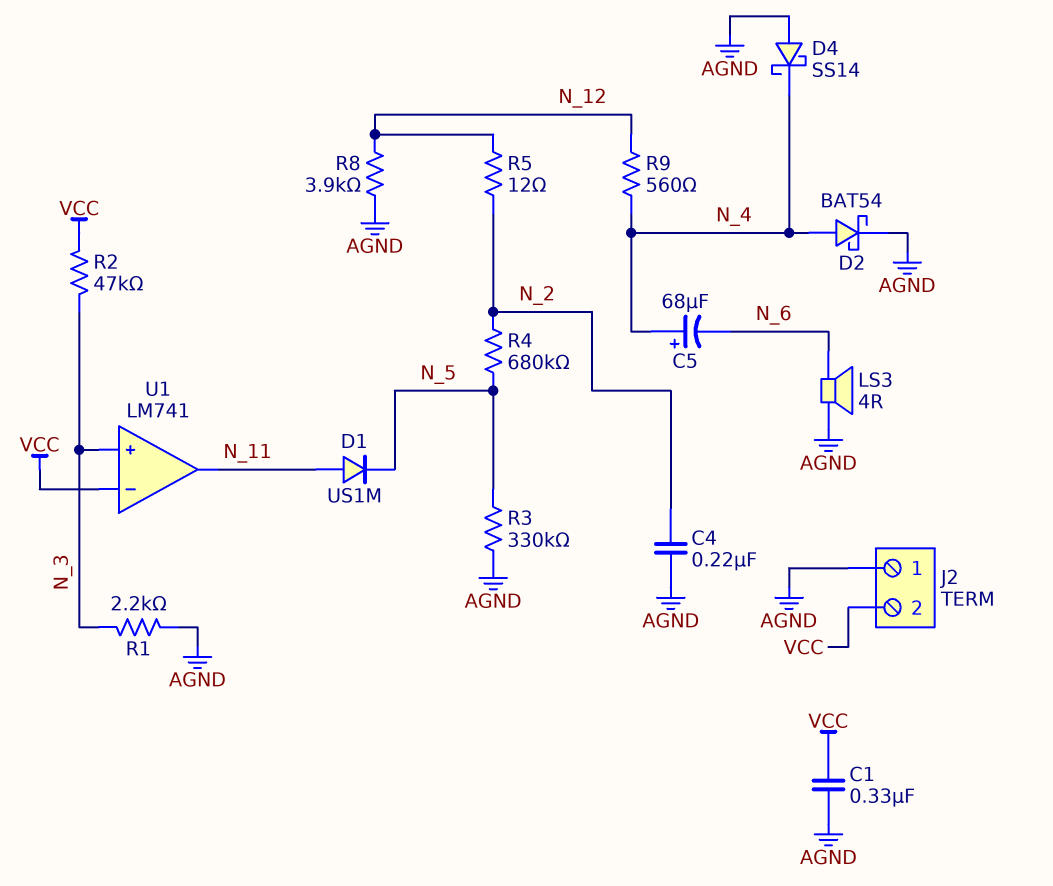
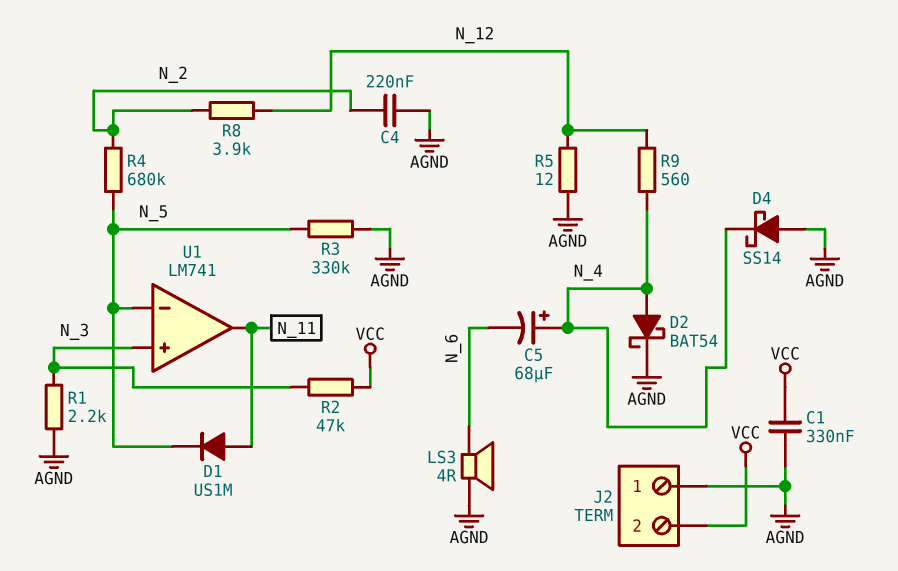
R5: 12 (N_2, N_12) -> 12 (AGND, N_12)
R8: 3.9k (AGND, N_12) -> 3.9k (N_2, N_12)
U1 pin in-: VCC -> N_5

